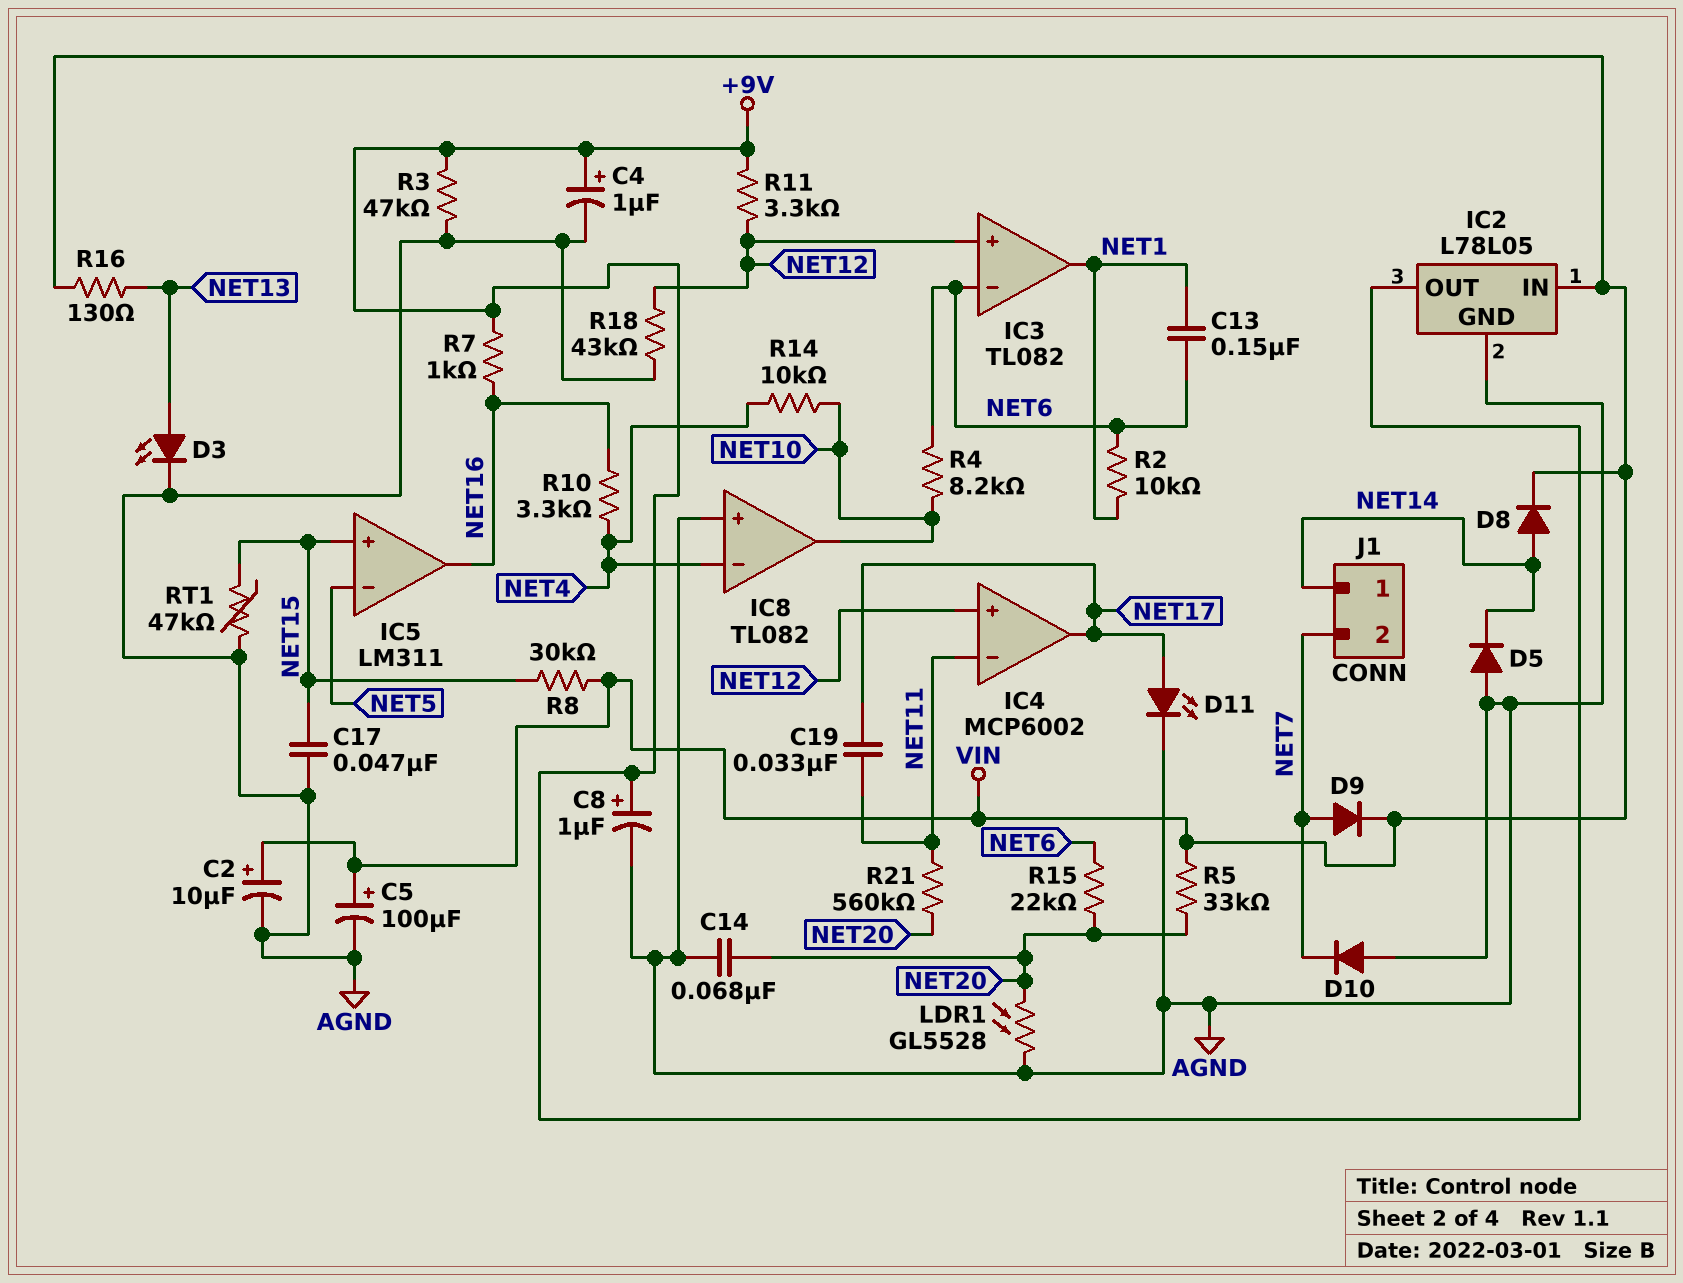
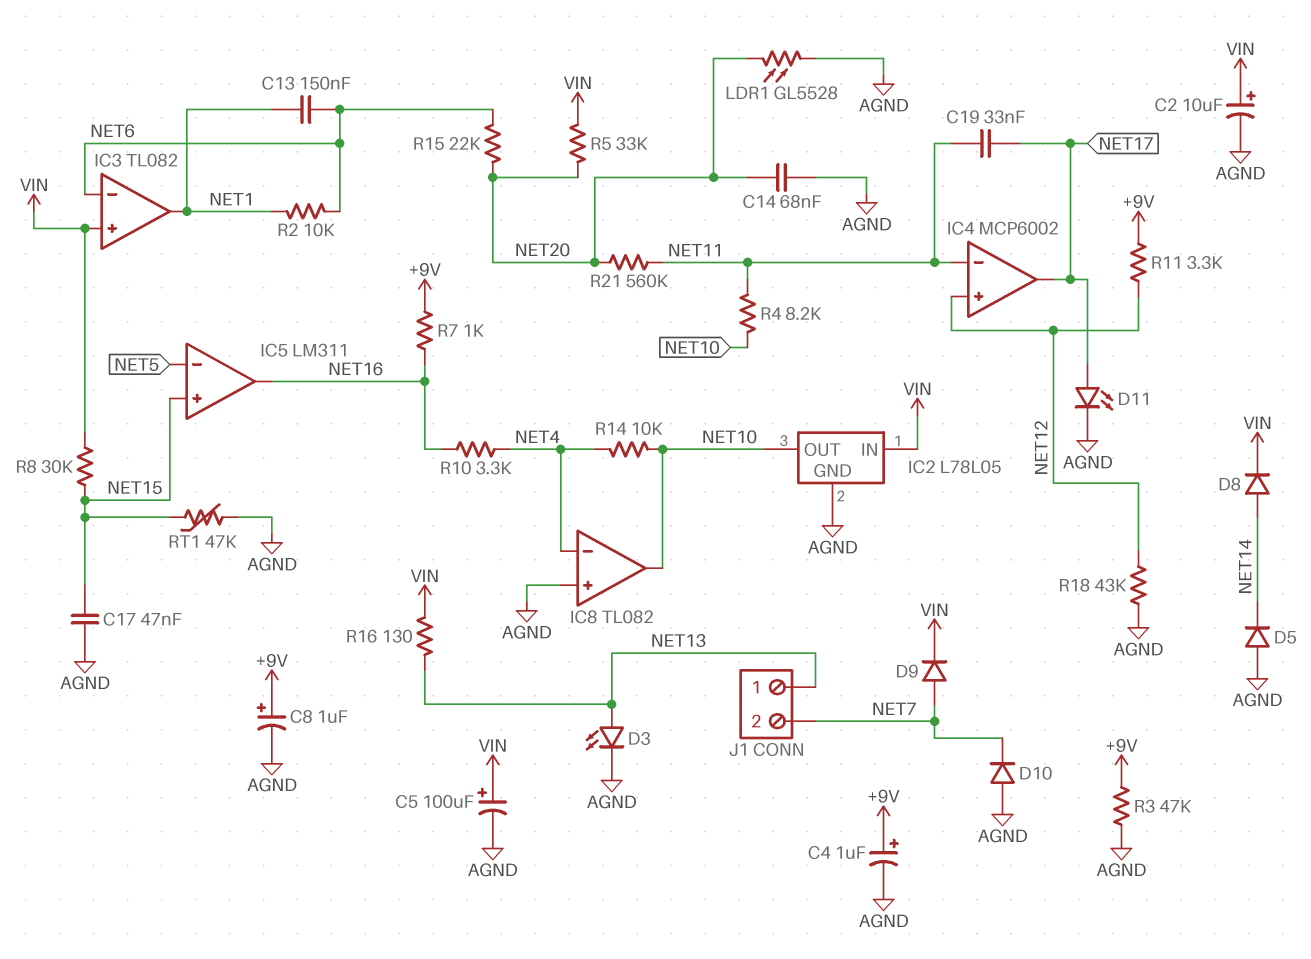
IC2 pin OUT: +9V -> NET10
IC3 pin in+: NET12 -> VIN
J1 pin 1: NET14 -> NET13
R4: 8.2k (NET6, NET10) -> 8.2k (NET10, NET11)

